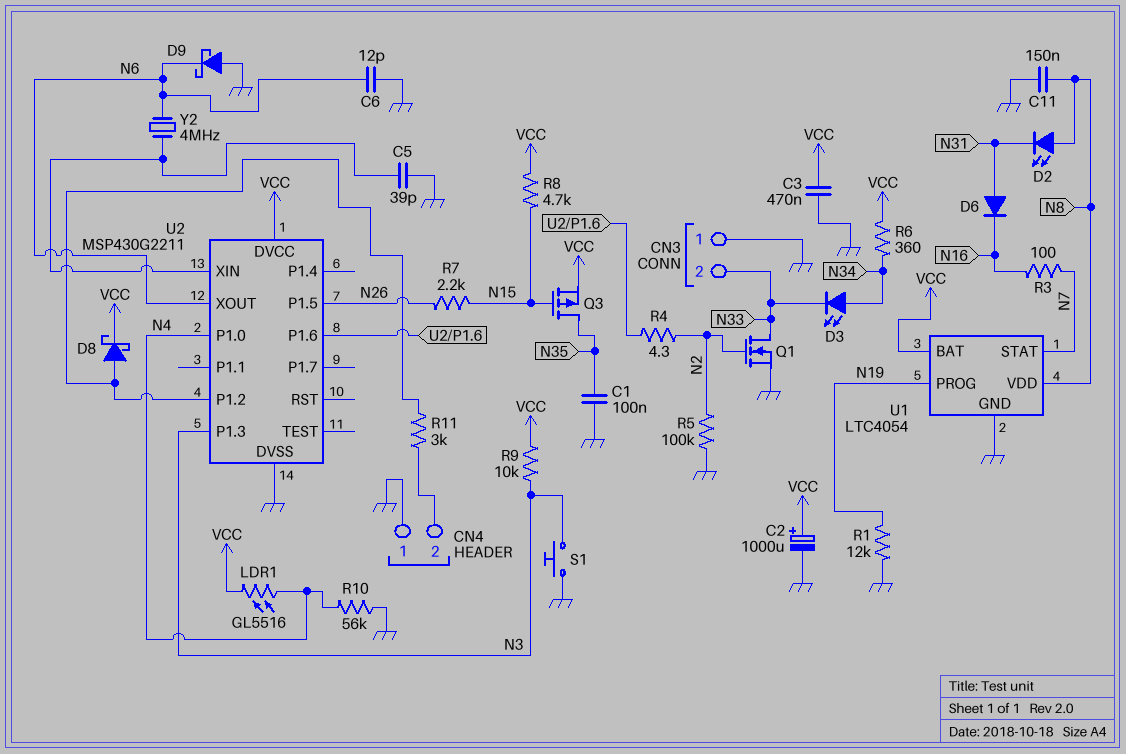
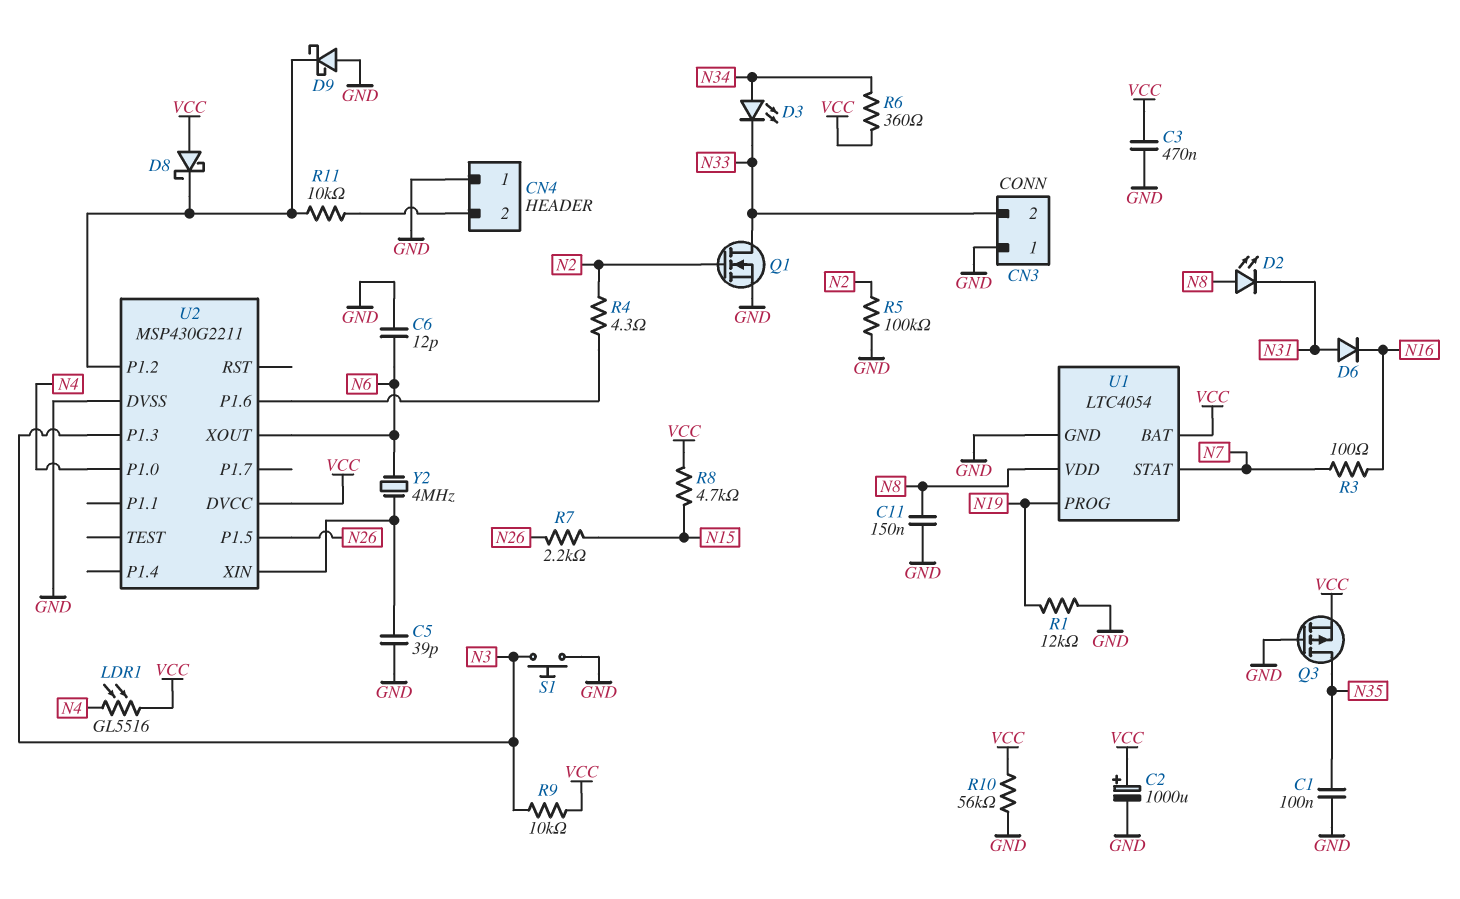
D8: schottky (A U2/P1.2, K VCC) -> schottky (A VCC, K U2/P1.2)
D9: schottky (A GND, K N6) -> schottky (A GND, K U2/P1.2)
Q3: PMOS (G N15, D N35, S VCC) -> PMOS (G GND, D N35, S VCC)
R10: 56k (GND, N4) -> 56k (GND, VCC)
R11: 3k (CN4/2, U2/P1.2) -> 10k (CN4/2, U2/P1.2)

